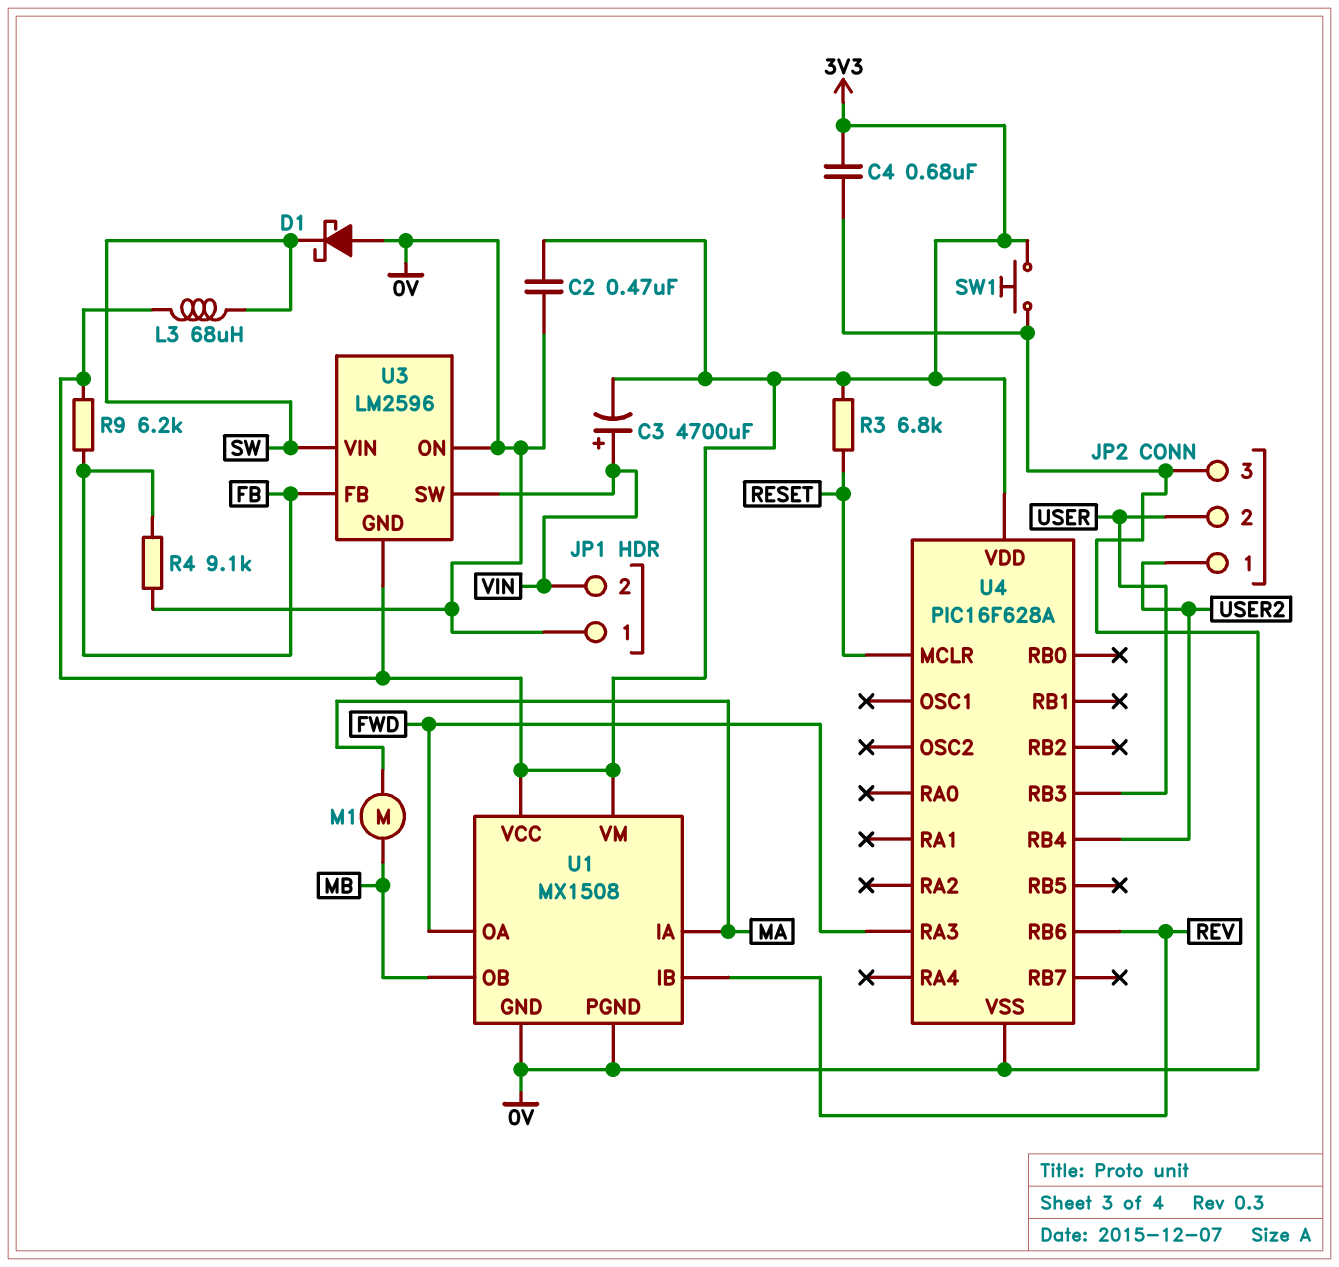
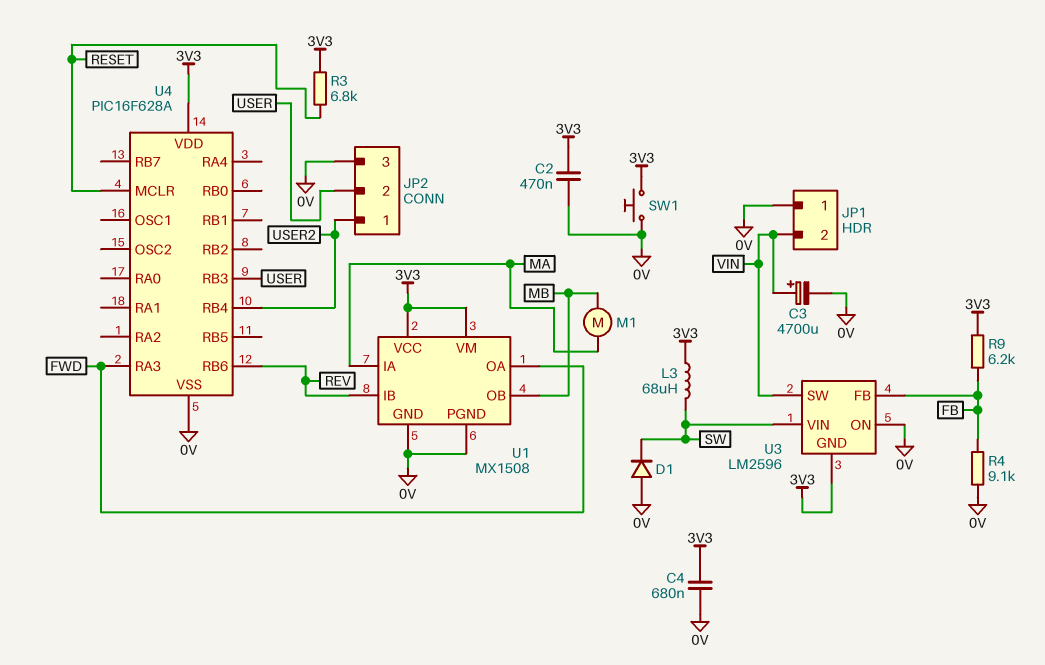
C3: 4700uF (plus VIN, minus 3V3) -> 4700uF (plus VIN, minus 0V)
D1: schottky (A 0V, K SW) -> diode (A 0V, K SW)

